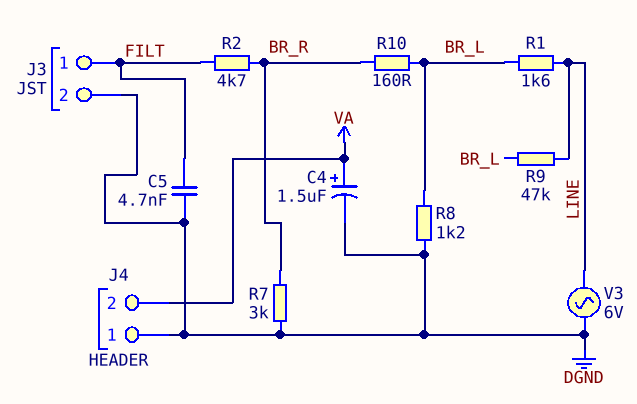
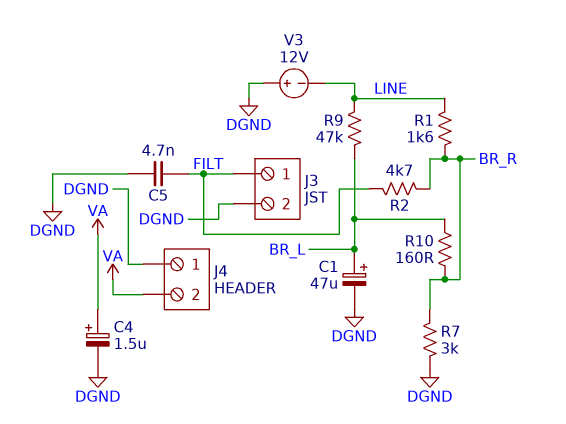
C1: none -> 47uF (plus BR_L, minus DGND)
R1: 1.6k (BR_L, LINE) -> 1.6k (BR_R, LINE)
R8: 1.2k (BR_L, DGND) -> none
V3: AC 6V (DGND, LINE) -> 12V (plus DGND, minus LINE)

